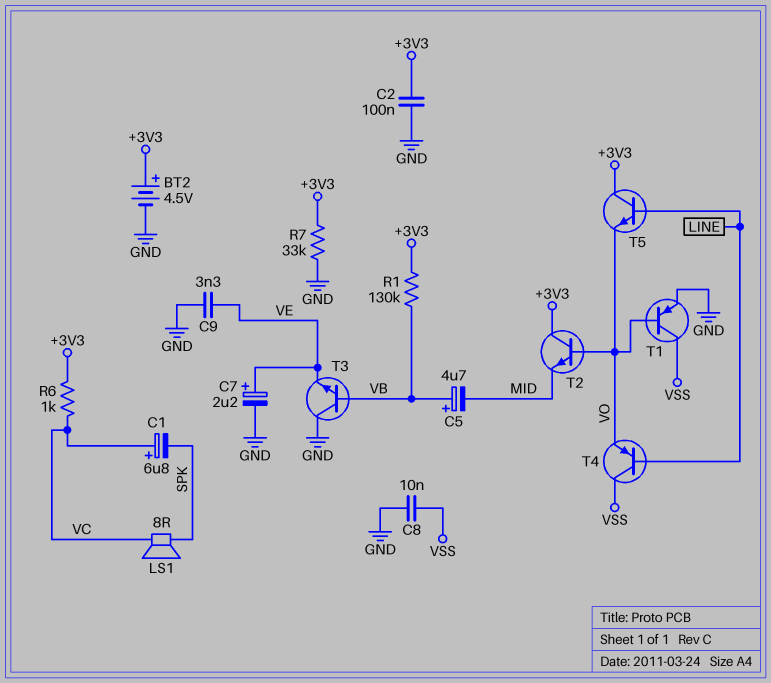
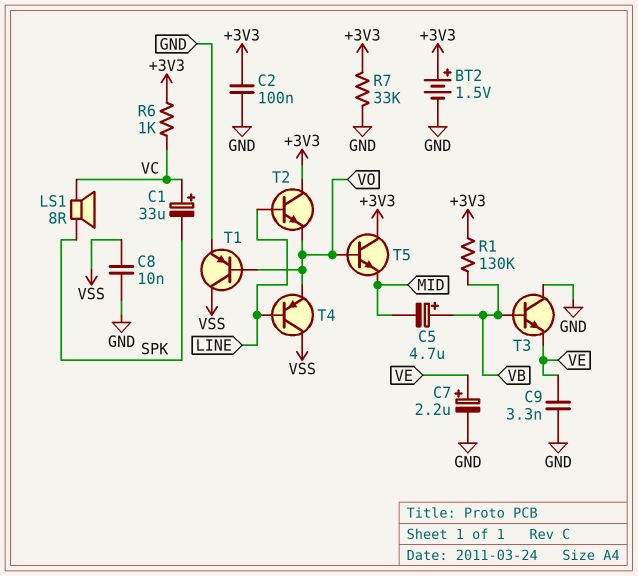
BT2: 4.5V (plus +3V3, minus GND) -> 1.5V (plus +3V3, minus GND)
C1: 6.8uF (plus VC, minus SPK) -> 33uF (plus VC, minus SPK)
T2: NPN (B VO, C +3V3, E MID) -> NPN (B LINE, C +3V3, E VO)
T5: NPN (B LINE, C +3V3, E VO) -> NPN (B VO, C +3V3, E MID)

